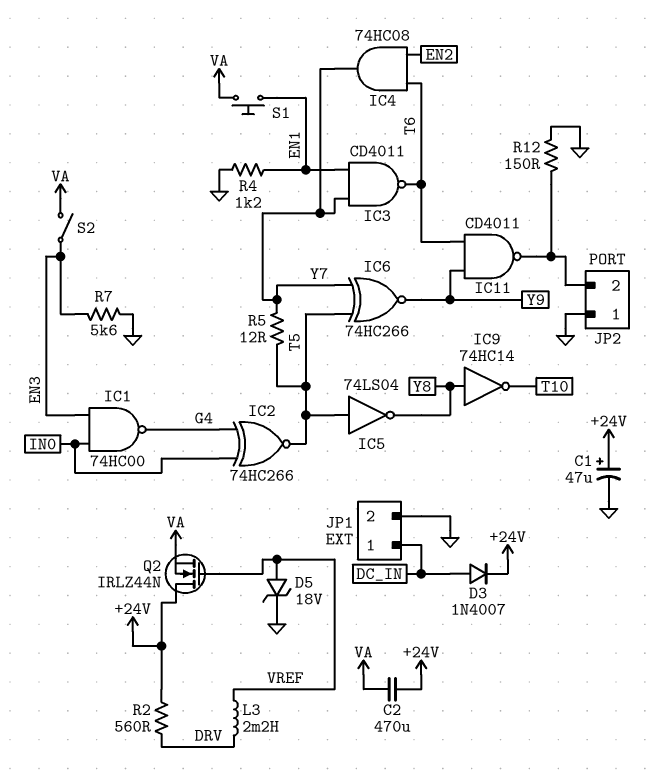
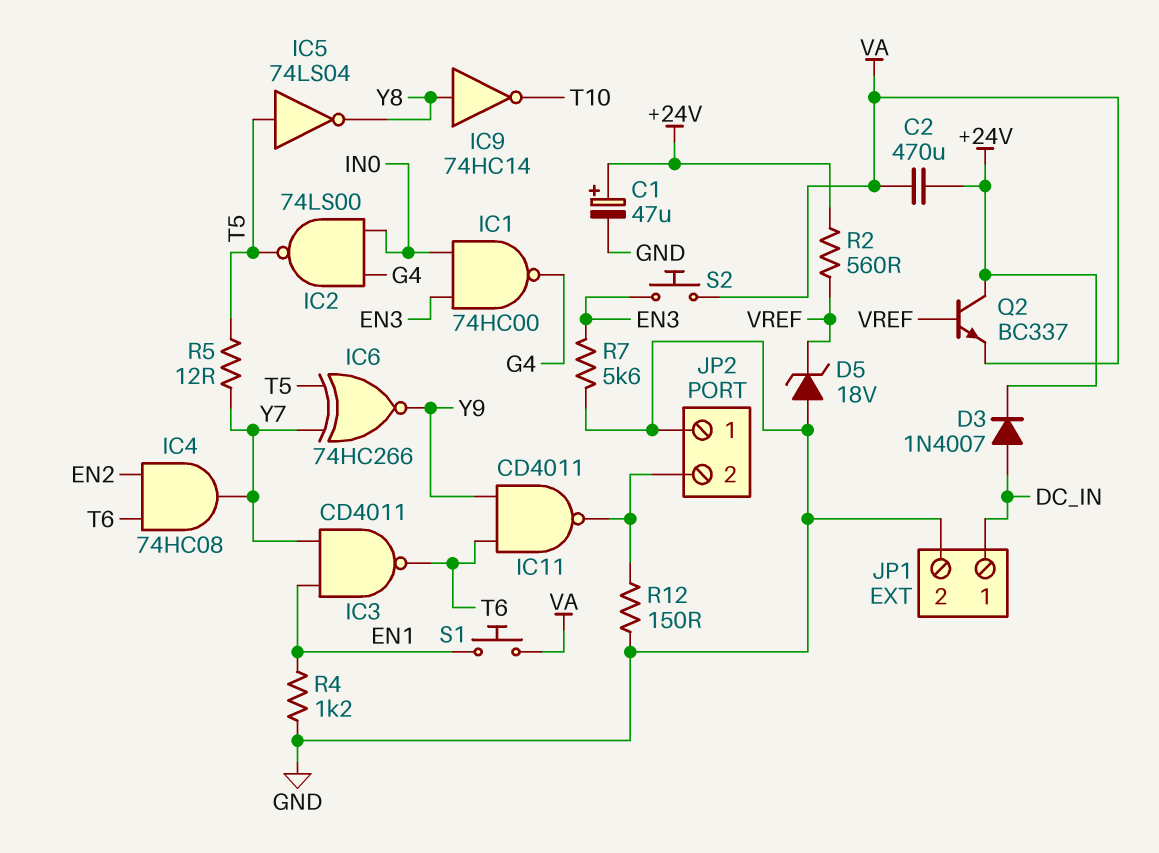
D5: zener 18V (A VREF, K GND) -> zener 18V (A GND, K VREF)
IC2: XNOR 74HC266 (in G4, in IN0, out T5) -> NAND 74LS00 (in G4, in IN0, out T5)
L3: 2.2mH (DRV, VREF) -> none
Q2: NMOS IRLZ44N (G VREF, D +24V, S VA) -> NPN BC337 (B VREF, C +24V, E VA)
R2: 560 (+24V, DRV) -> 560 (+24V, VREF)
S2: switch (EN3, VA) -> button (EN3, VA)

